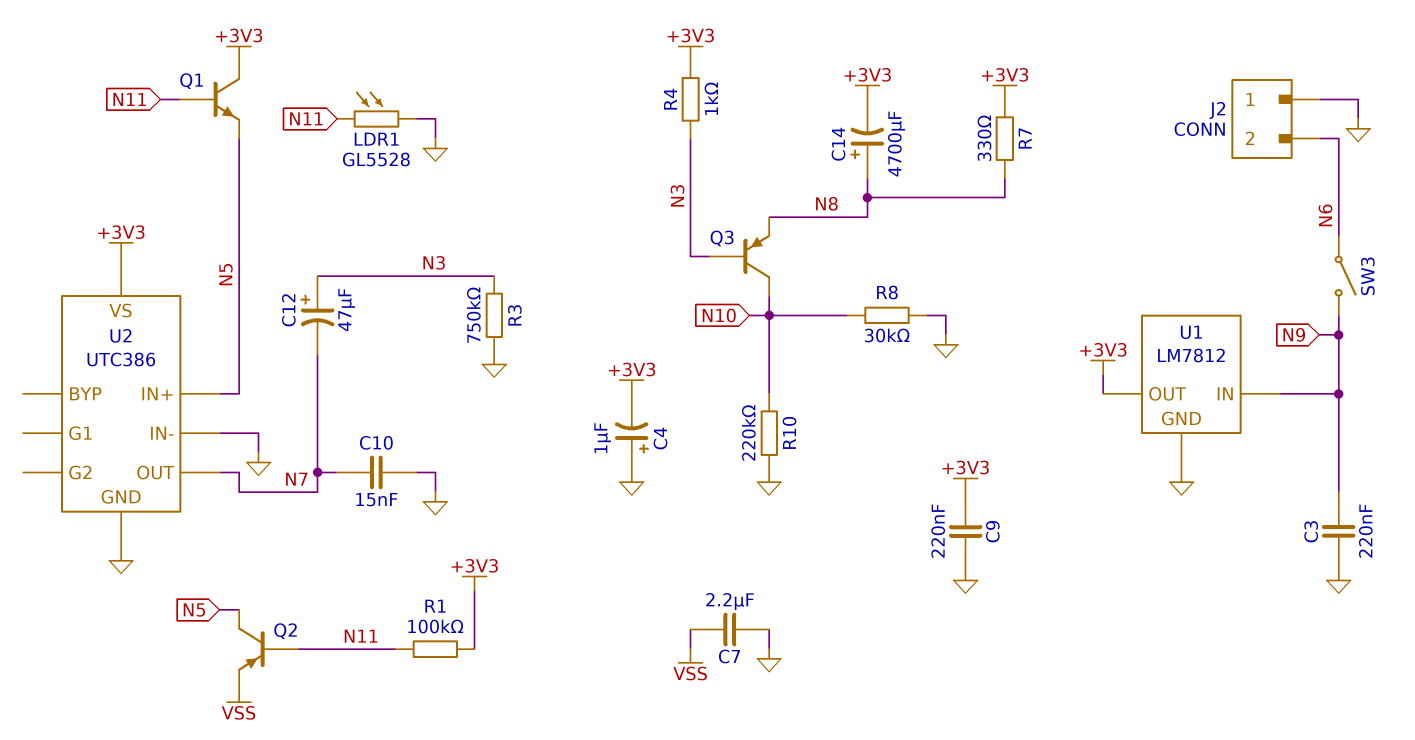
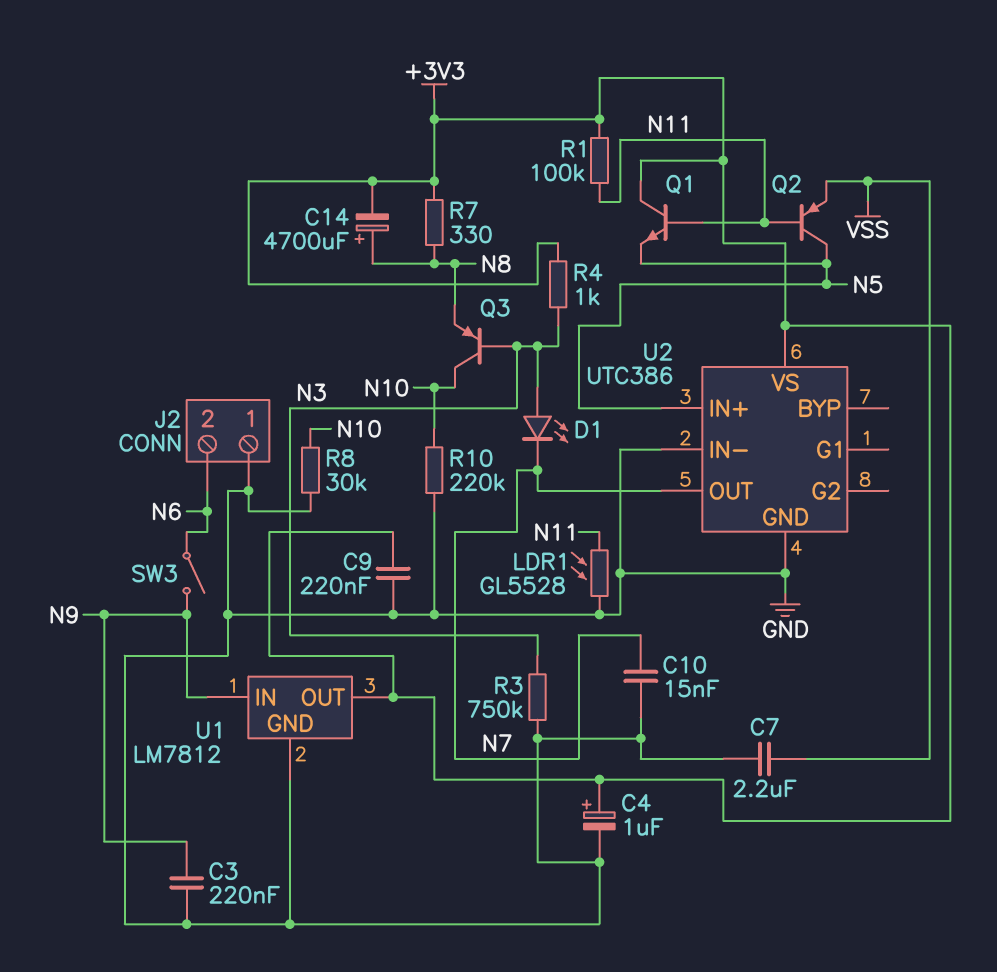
C4: 1uF (plus GND, minus +3V3) -> 1uF (plus +3V3, minus GND)
C12: 47uF (plus N3, minus N7) -> none
D1: none -> LED (A N3, K N7)

